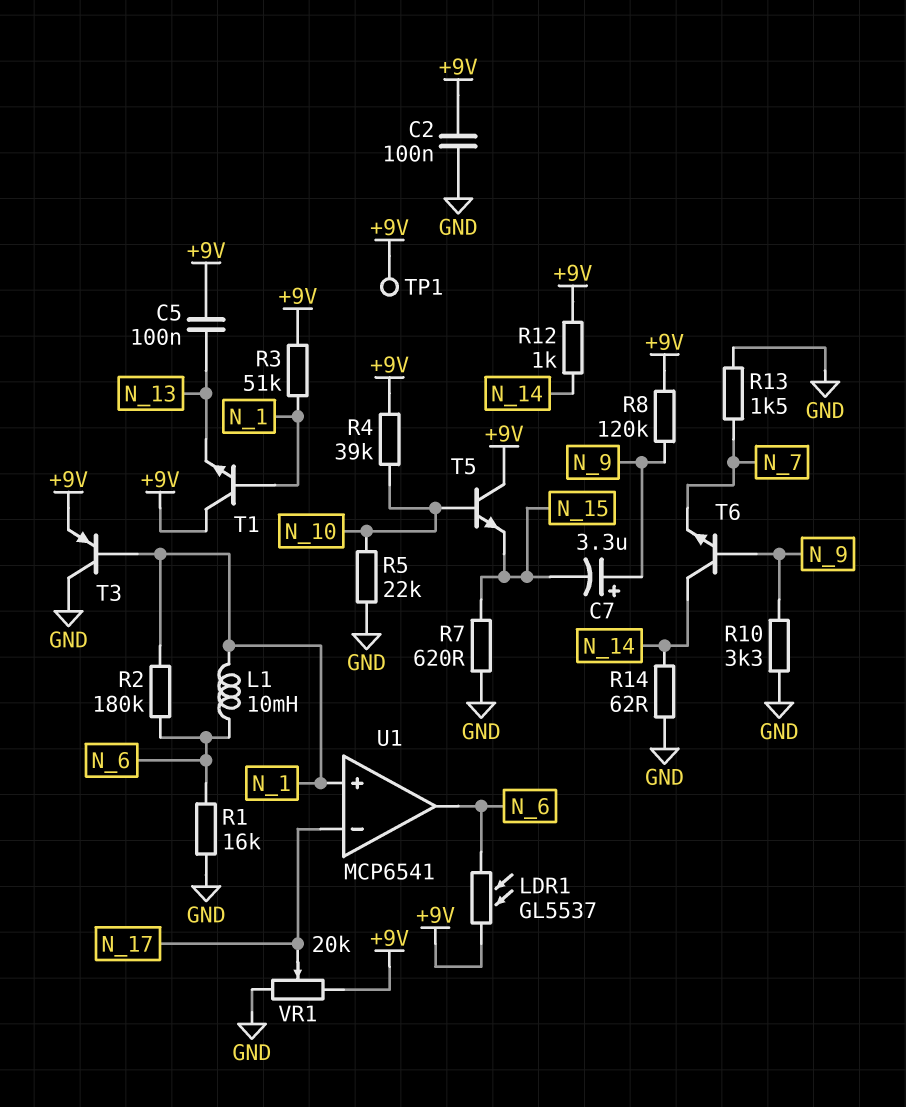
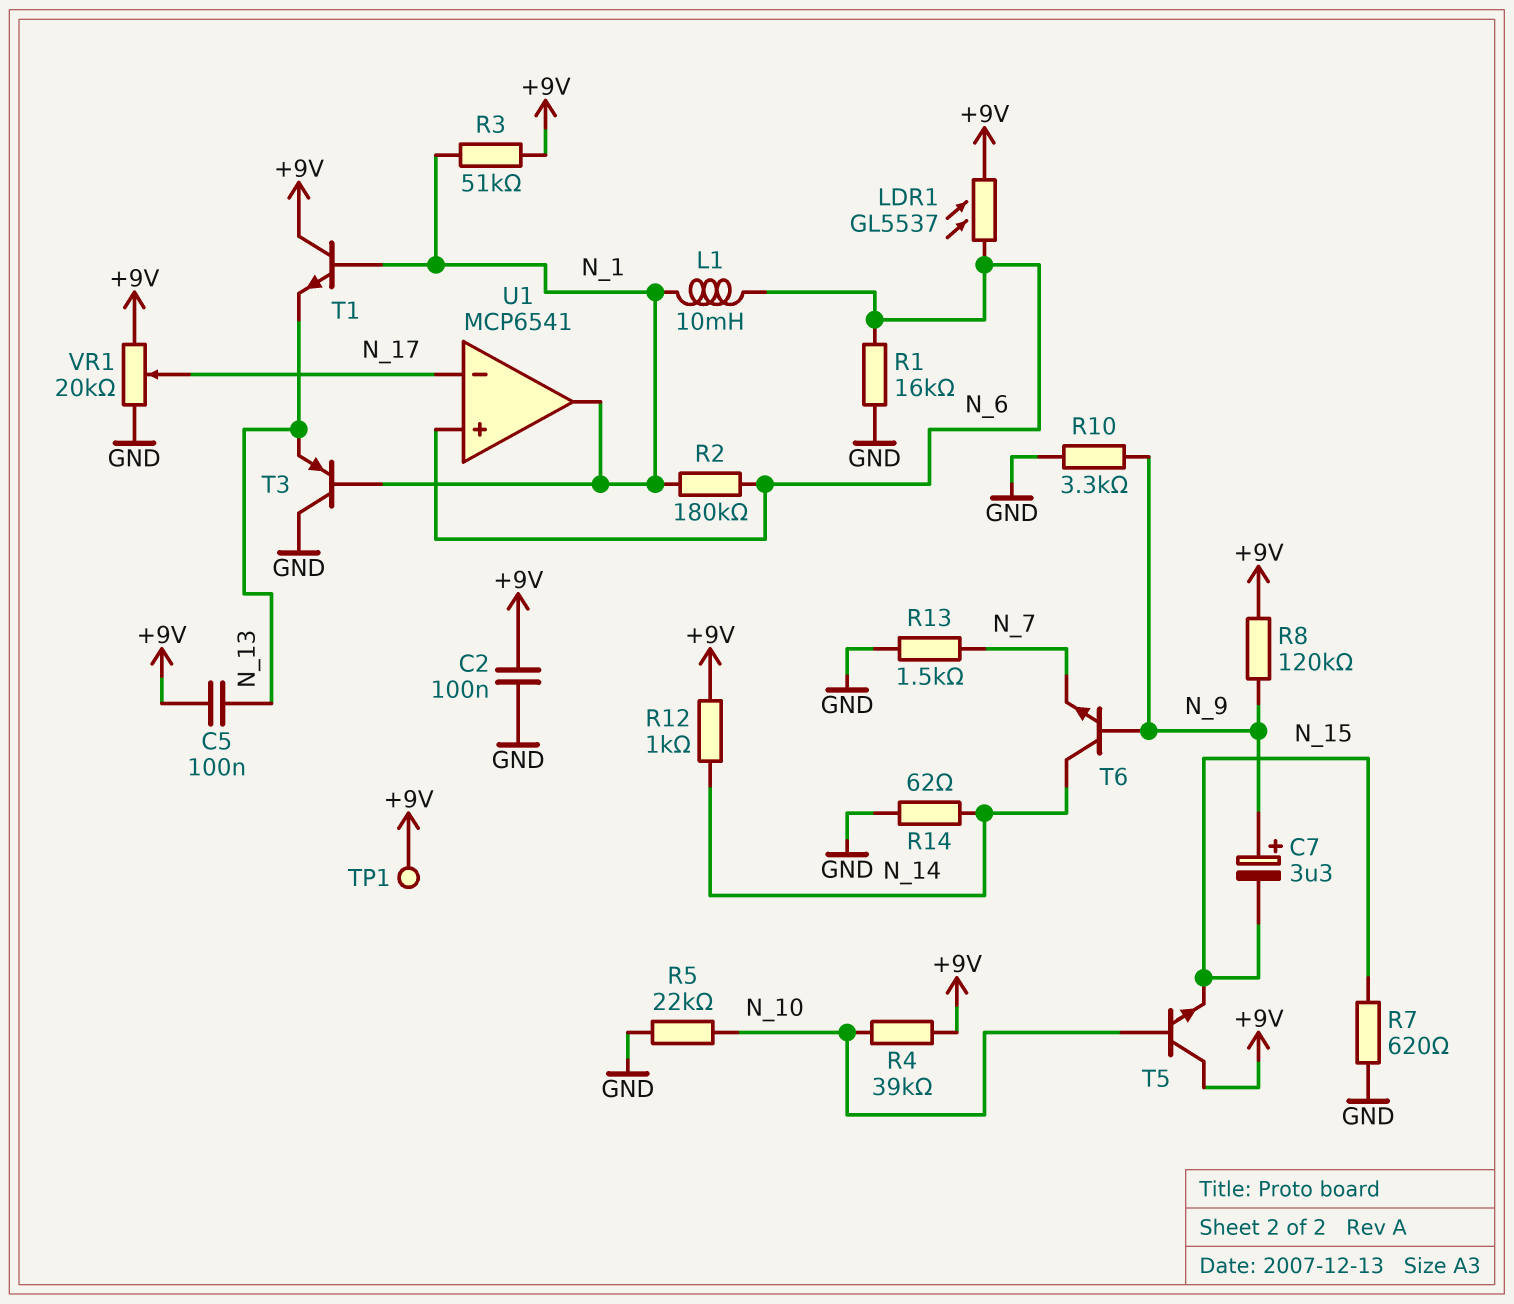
T3: PNP (B N_1, C GND, E +9V) -> PNP (B N_1, C GND, E N_13)
U1 pin in+: N_1 -> N_6
U1 pin out: N_6 -> N_1

